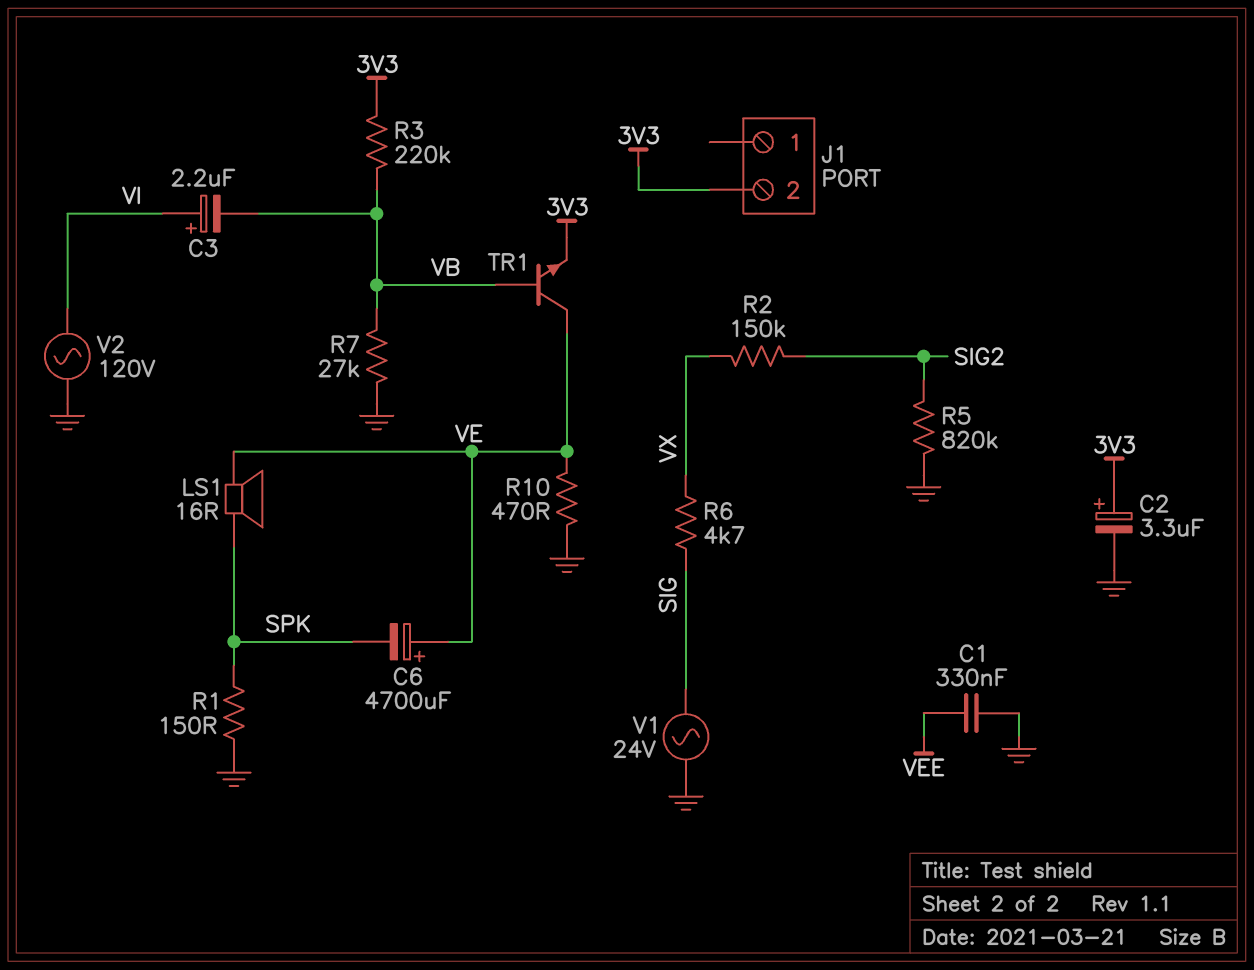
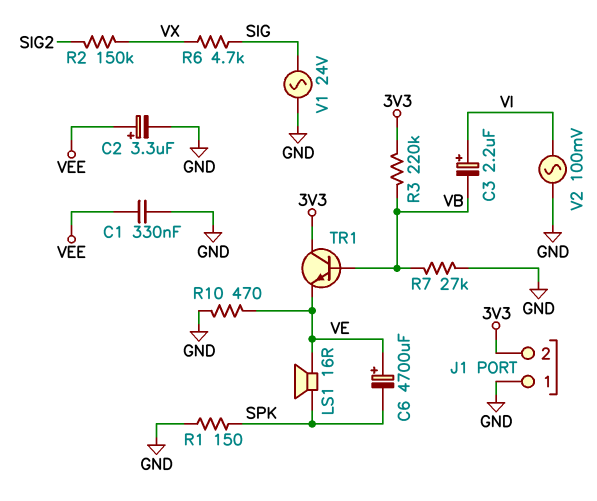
C2: 3.3uF (plus 3V3, minus GND) -> 3.3uF (plus VEE, minus GND)
J1 pin 1: none -> GND
R5: 820k (GND, SIG2) -> none
TR1: NPN (B VB, C VE, E 3V3) -> NPN (B VB, C 3V3, E VE)
V2: AC 120V (GND, VI) -> AC 100mV (GND, VI)

